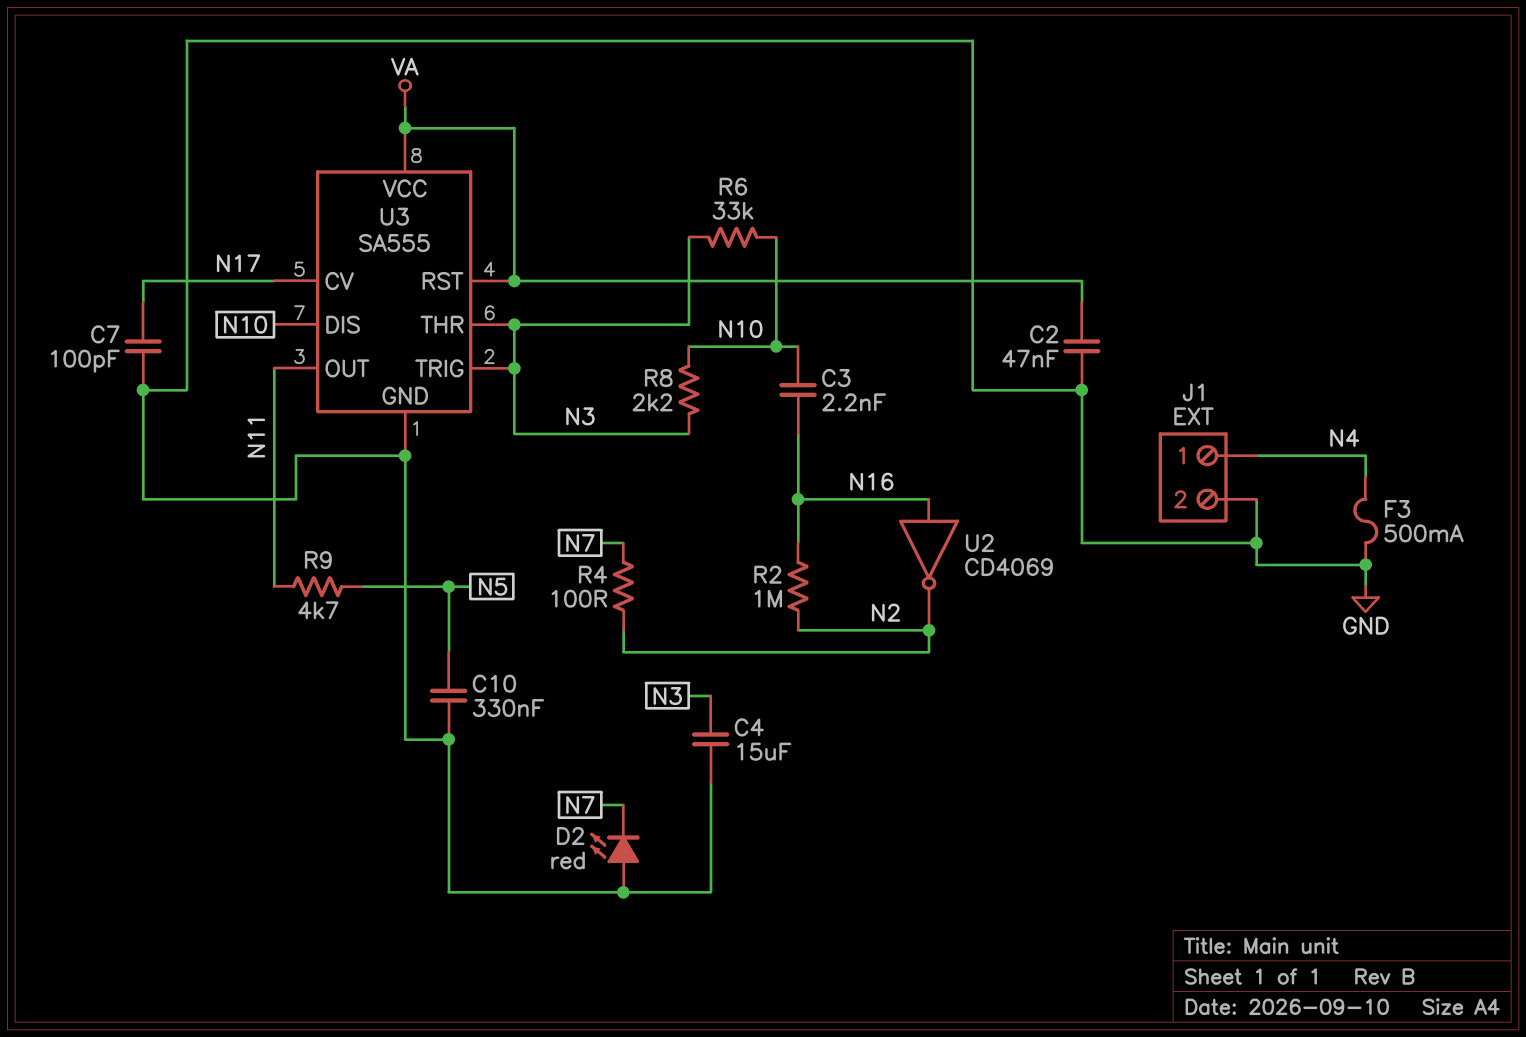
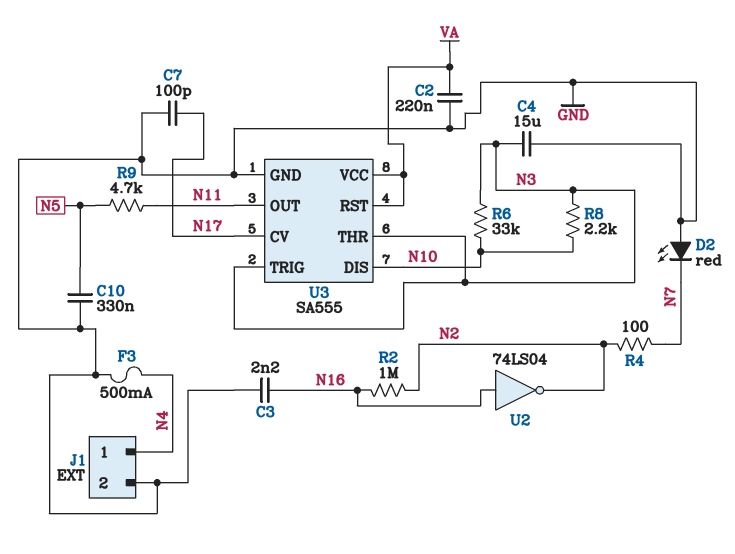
C2: 47nF (GND, VA) -> 220nF (GND, VA)
C3: 2.2nF (N10, N16) -> 2.2nF (GND, N16)
U2: NOT CD4069 (in N16, out N2) -> NOT 74LS04 (in N16, out N2)

